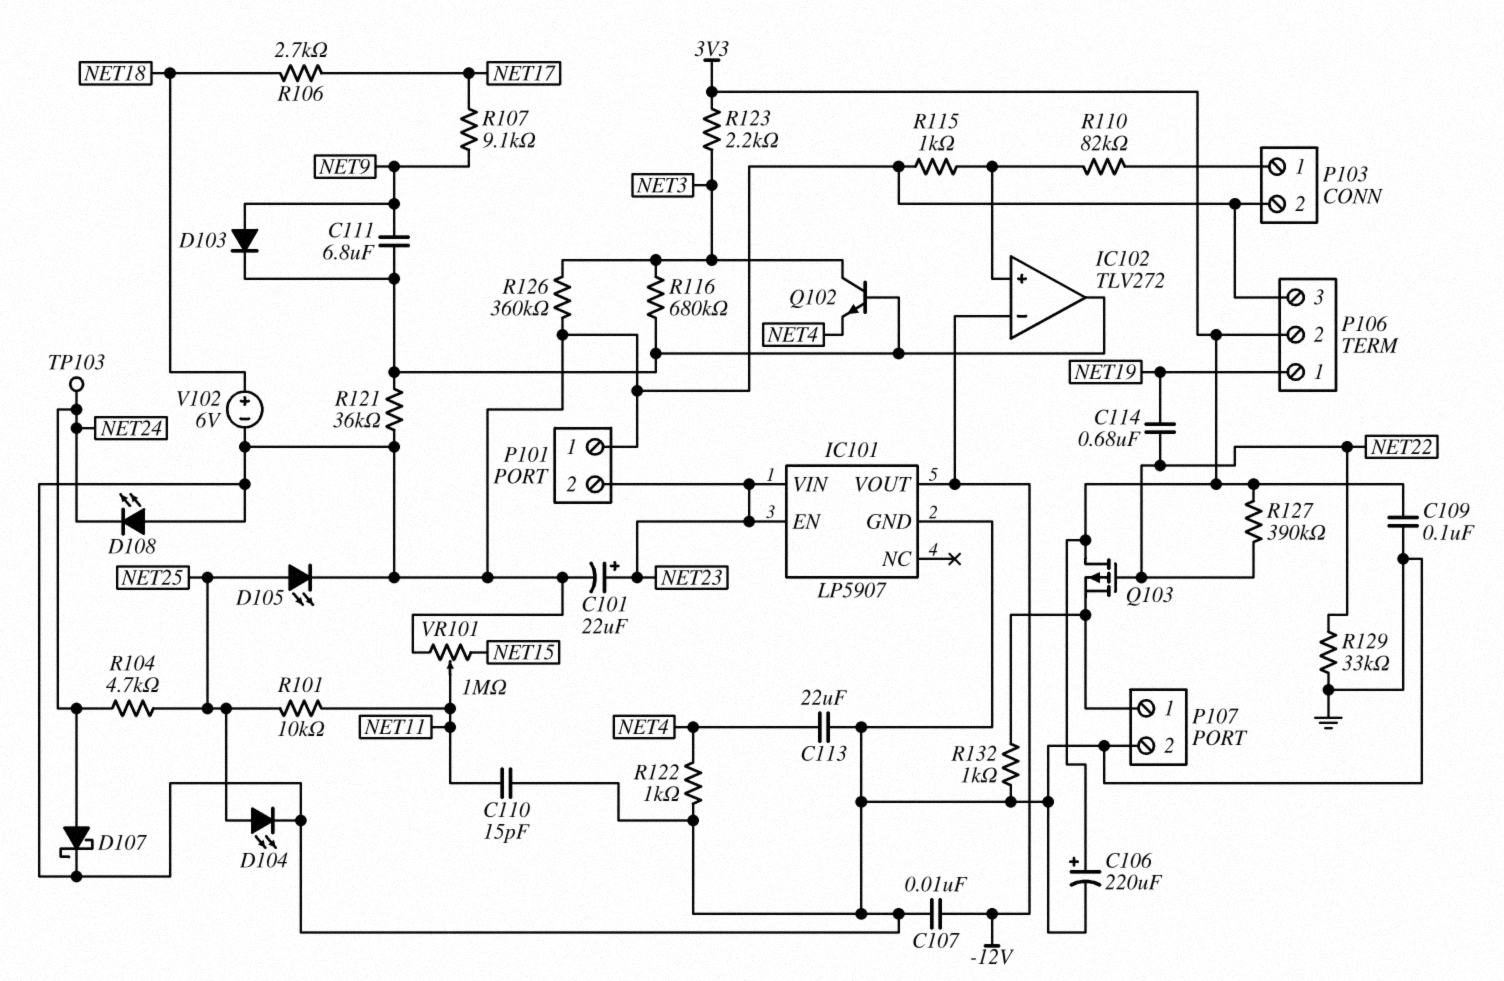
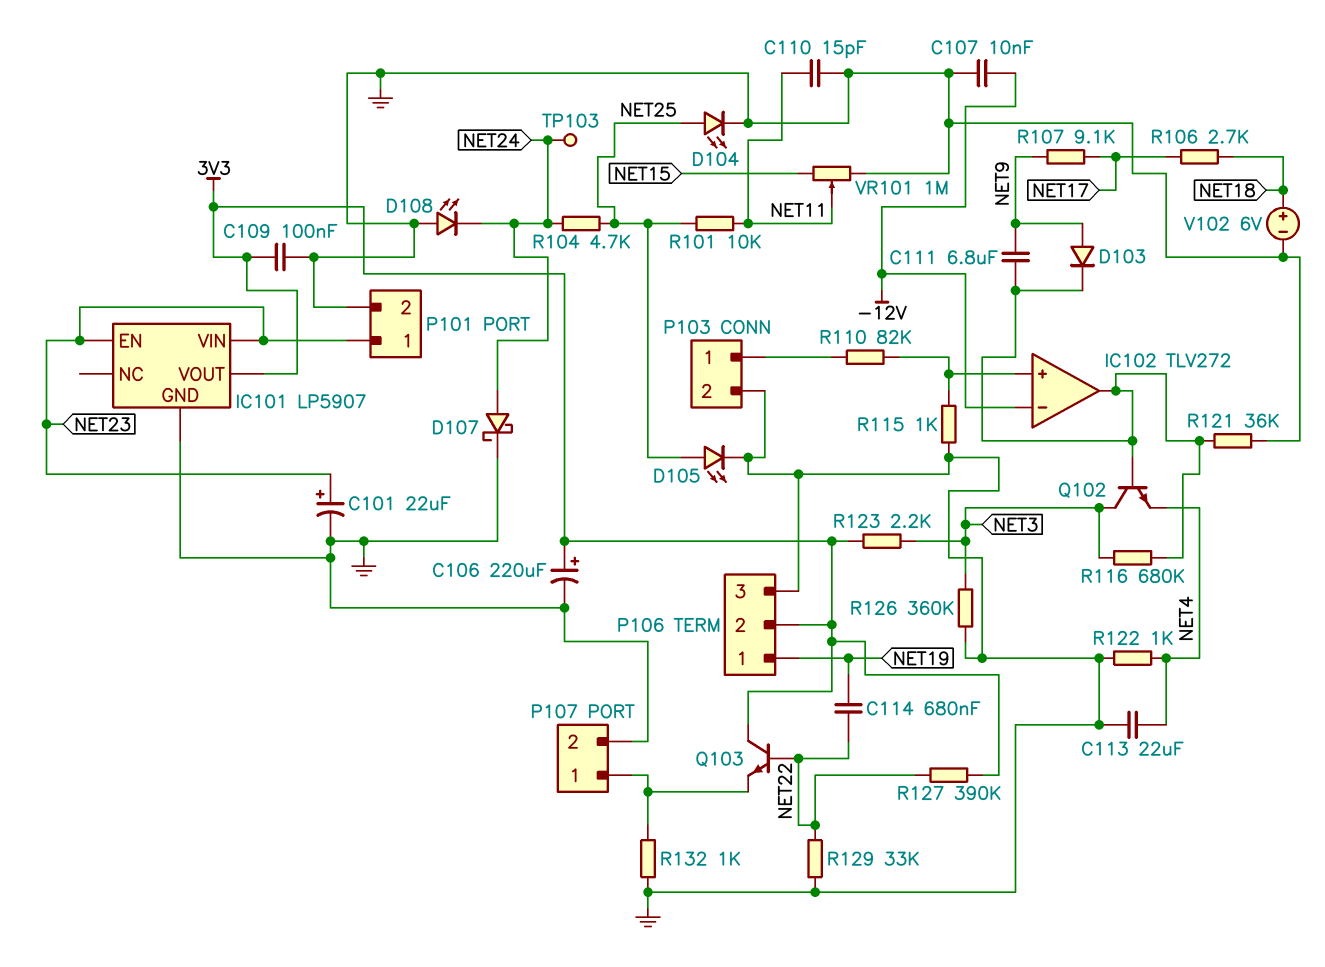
IC101 pin VOUT: -12V -> 3V3
P101 pin 1: GND -> NET23
P101 pin 2: NET23 -> GND
Q103: PMOS (G NET22, D 3V3, S P107/1) -> NPN (B NET22, C 3V3, E P107/1)

